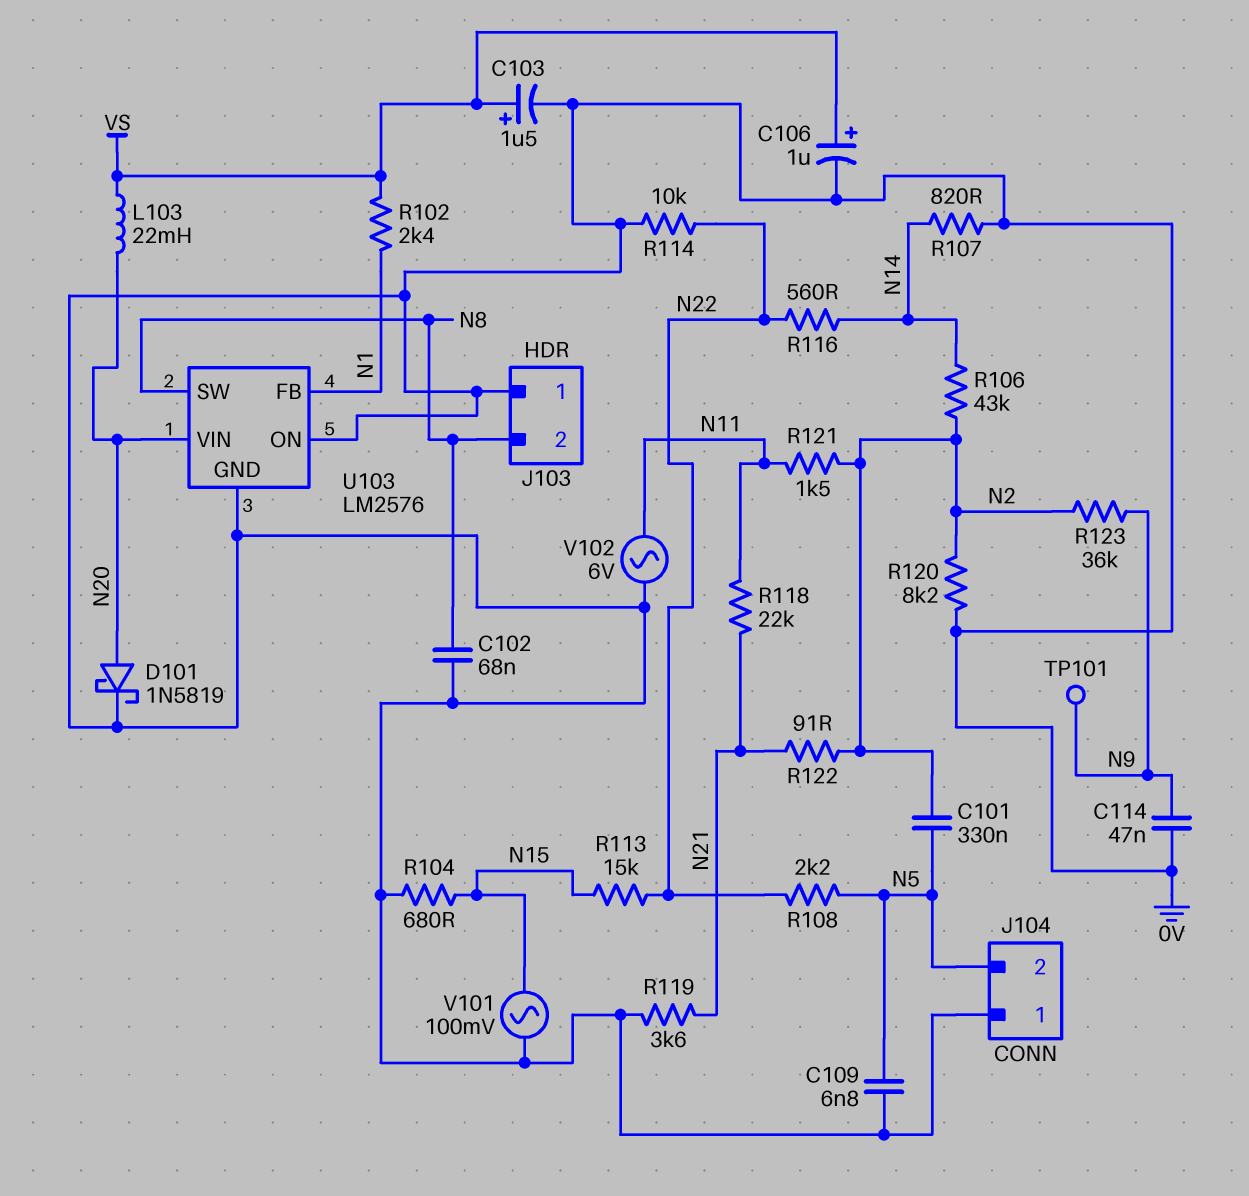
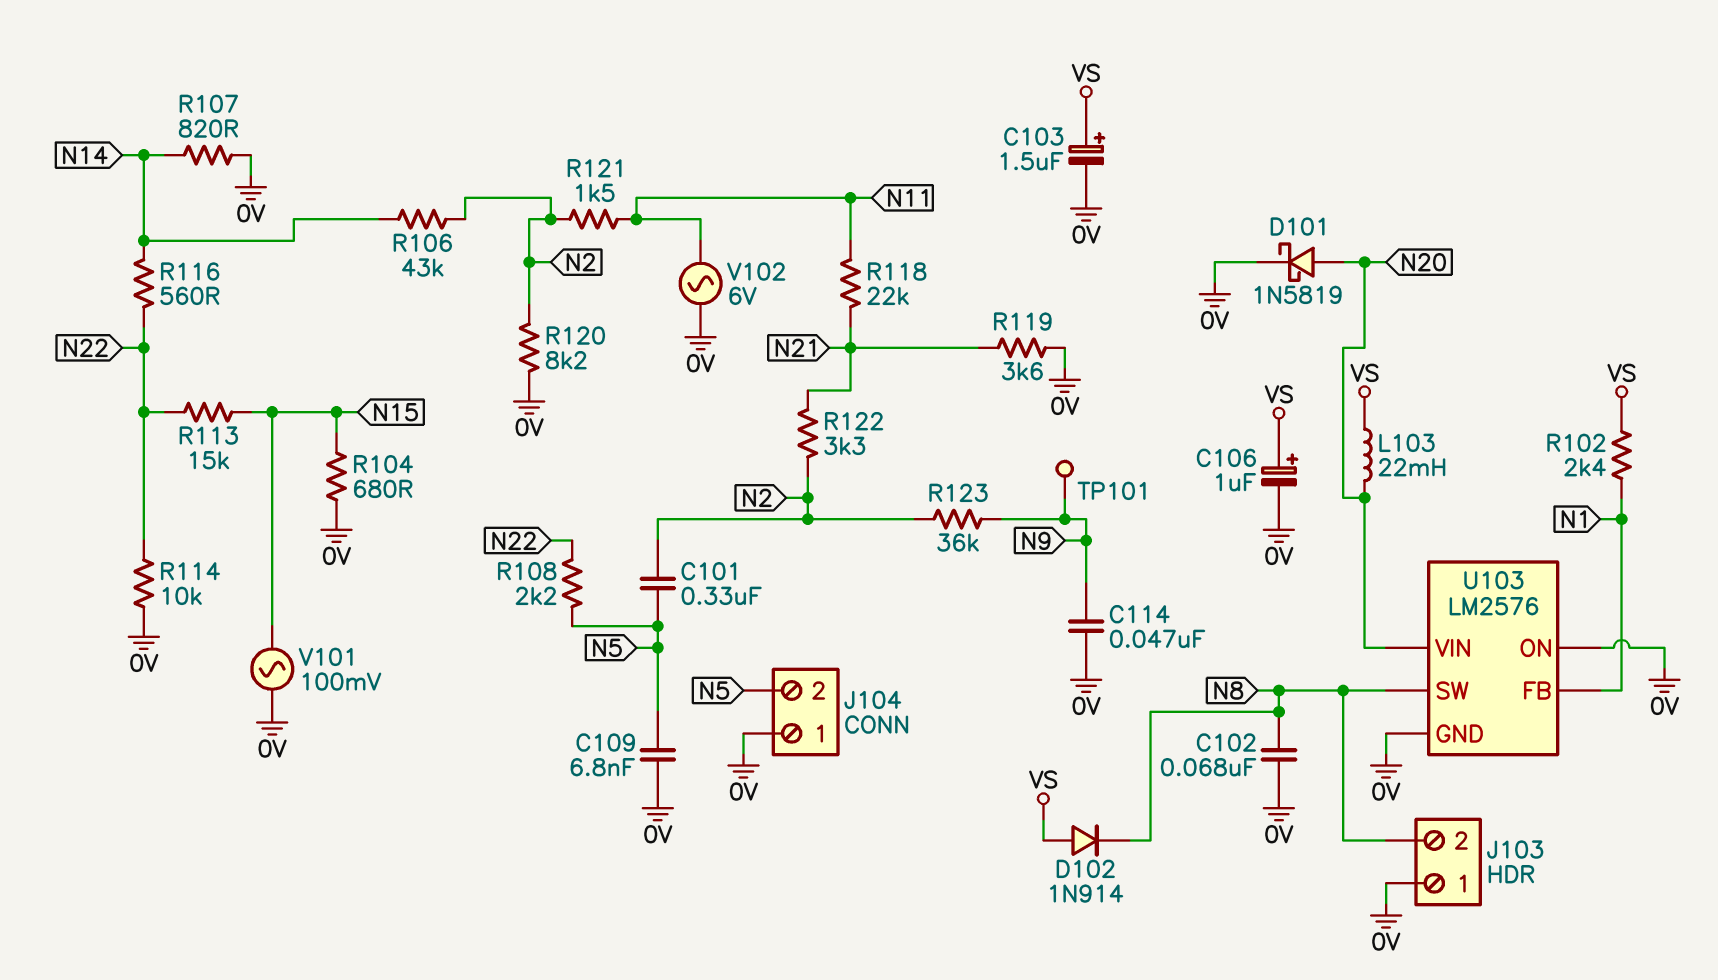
D102: none -> diode 1N914 (A VS, K N8)
R122: 91 (N2, N21) -> 3.3k (N2, N21)

